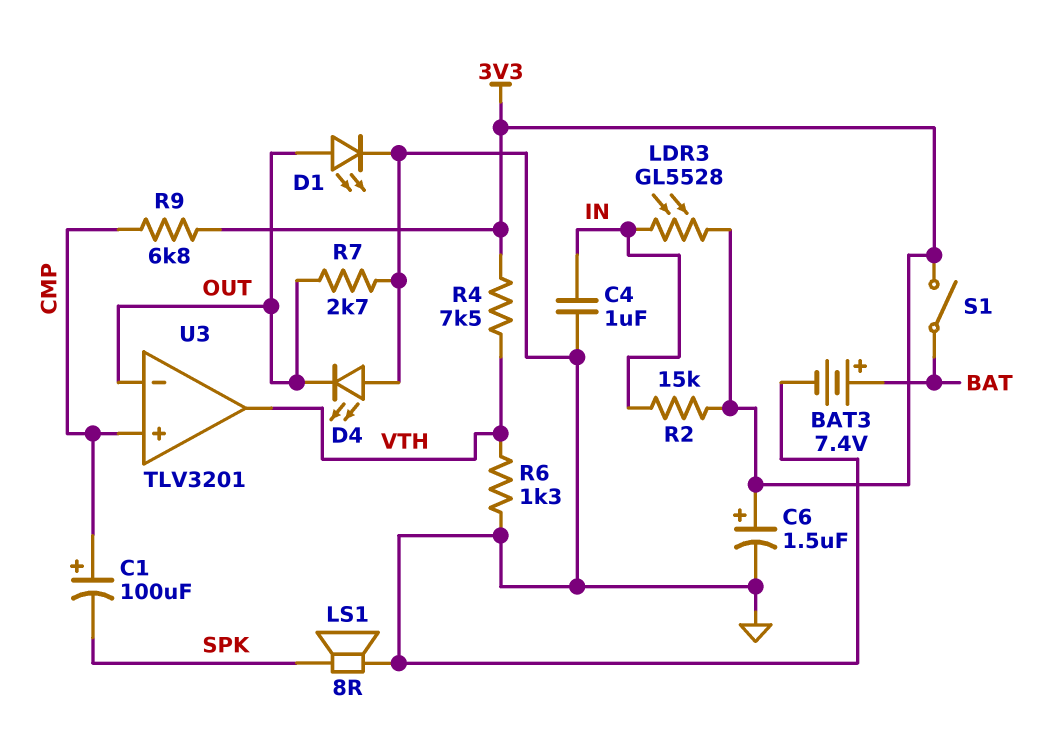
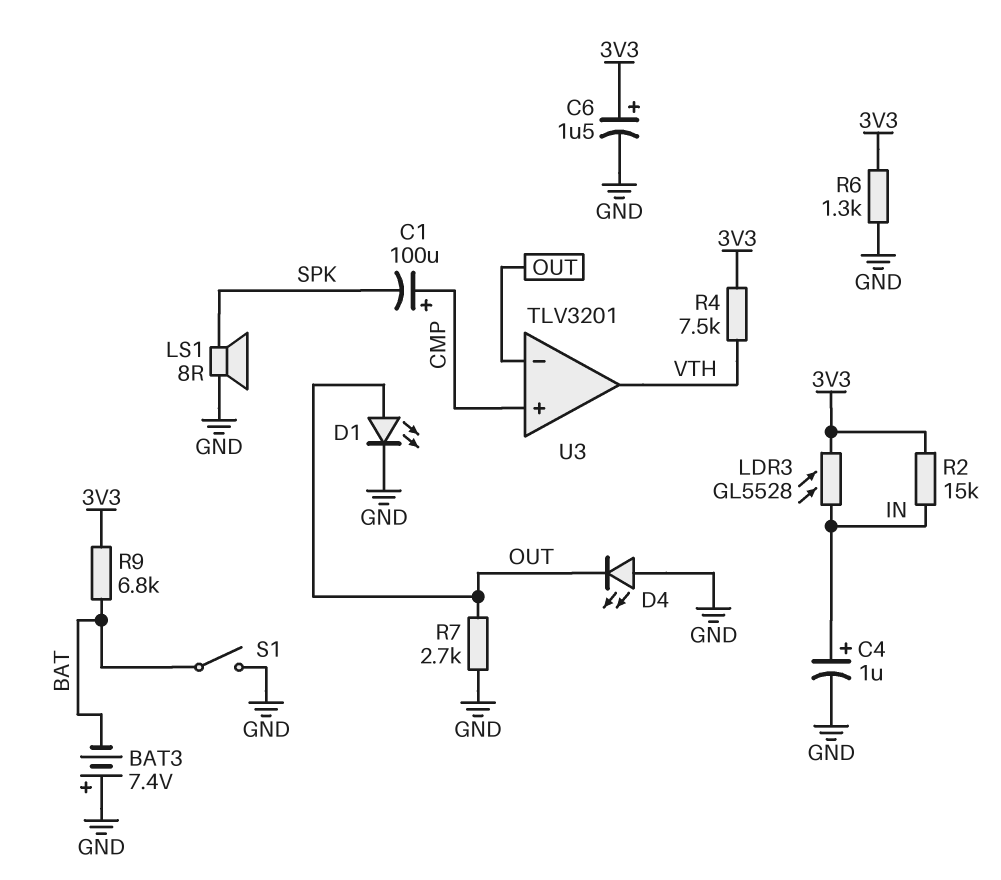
BAT3: 7.4V (plus BAT, minus GND) -> 7.4V (plus GND, minus BAT)
C4: 1uF (GND, IN) -> 1uF (plus IN, minus GND)
R6: 1.3k (GND, VTH) -> 1.3k (3V3, GND)
R9: 6.8k (3V3, CMP) -> 6.8k (3V3, BAT)
S1: switch (3V3, BAT) -> switch (BAT, GND)

